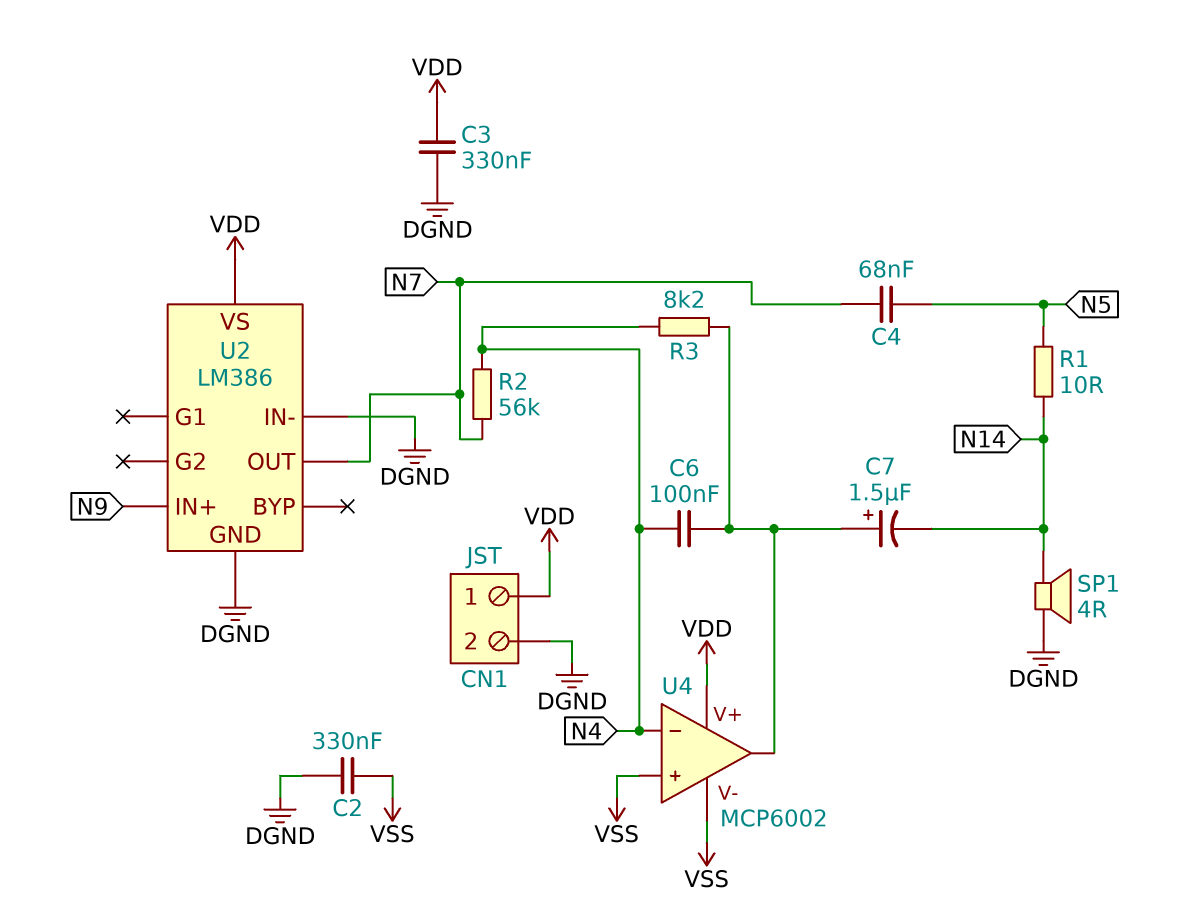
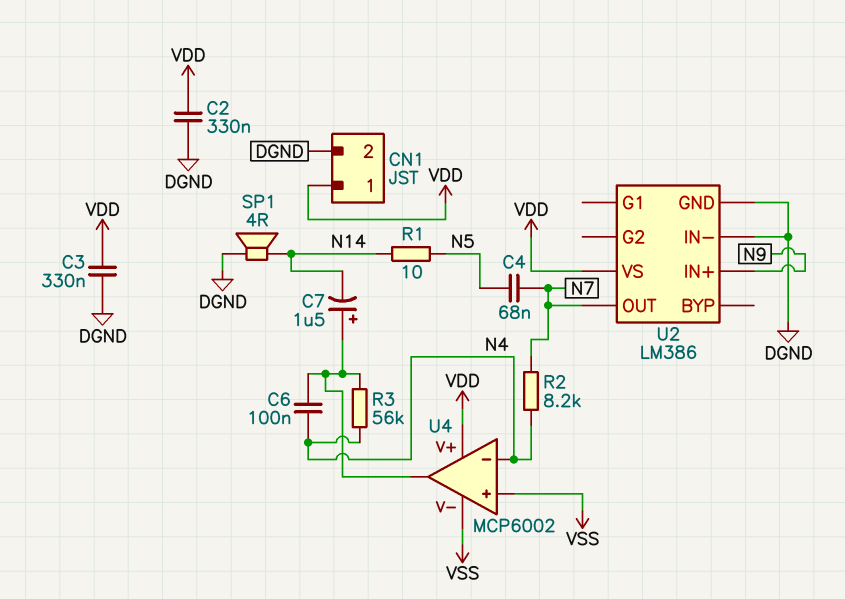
C2: 330nF (DGND, VSS) -> 330nF (DGND, VDD)
R2: 56k (N4, N7) -> 8.2k (N4, N7)
R3: 8.2k (N4, U4/out) -> 56k (N4, U4/out)

